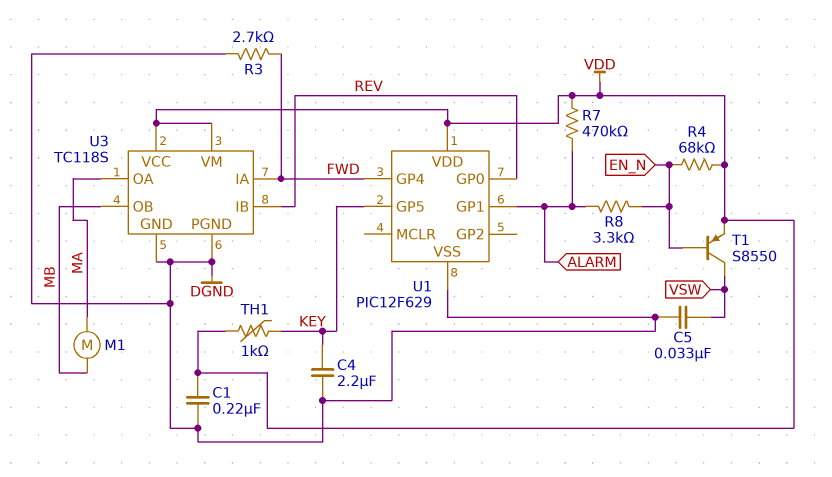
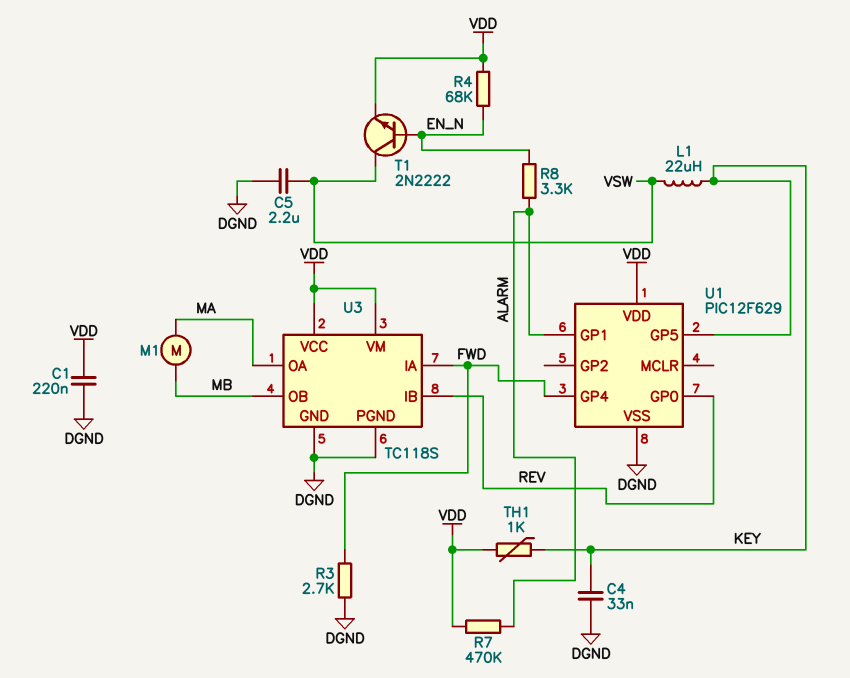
C4: 2.2uF (DGND, KEY) -> 33nF (DGND, KEY)
C5: 33nF (DGND, VSW) -> 2.2uF (DGND, VSW)
L1: none -> 22uH (KEY, VSW)
T1: PNP S8550 (B EN_N, C VSW, E VDD) -> NPN 2N2222 (B EN_N, C VSW, E VDD)

